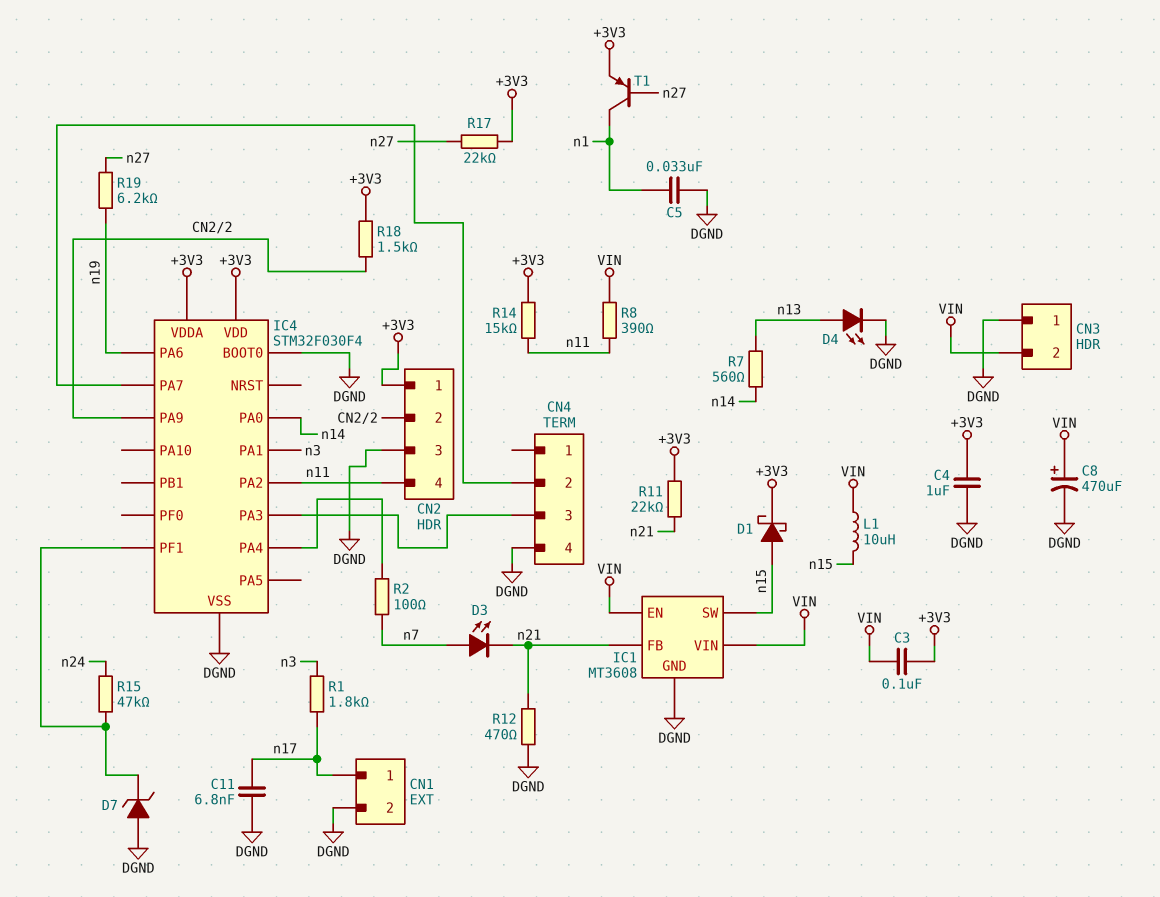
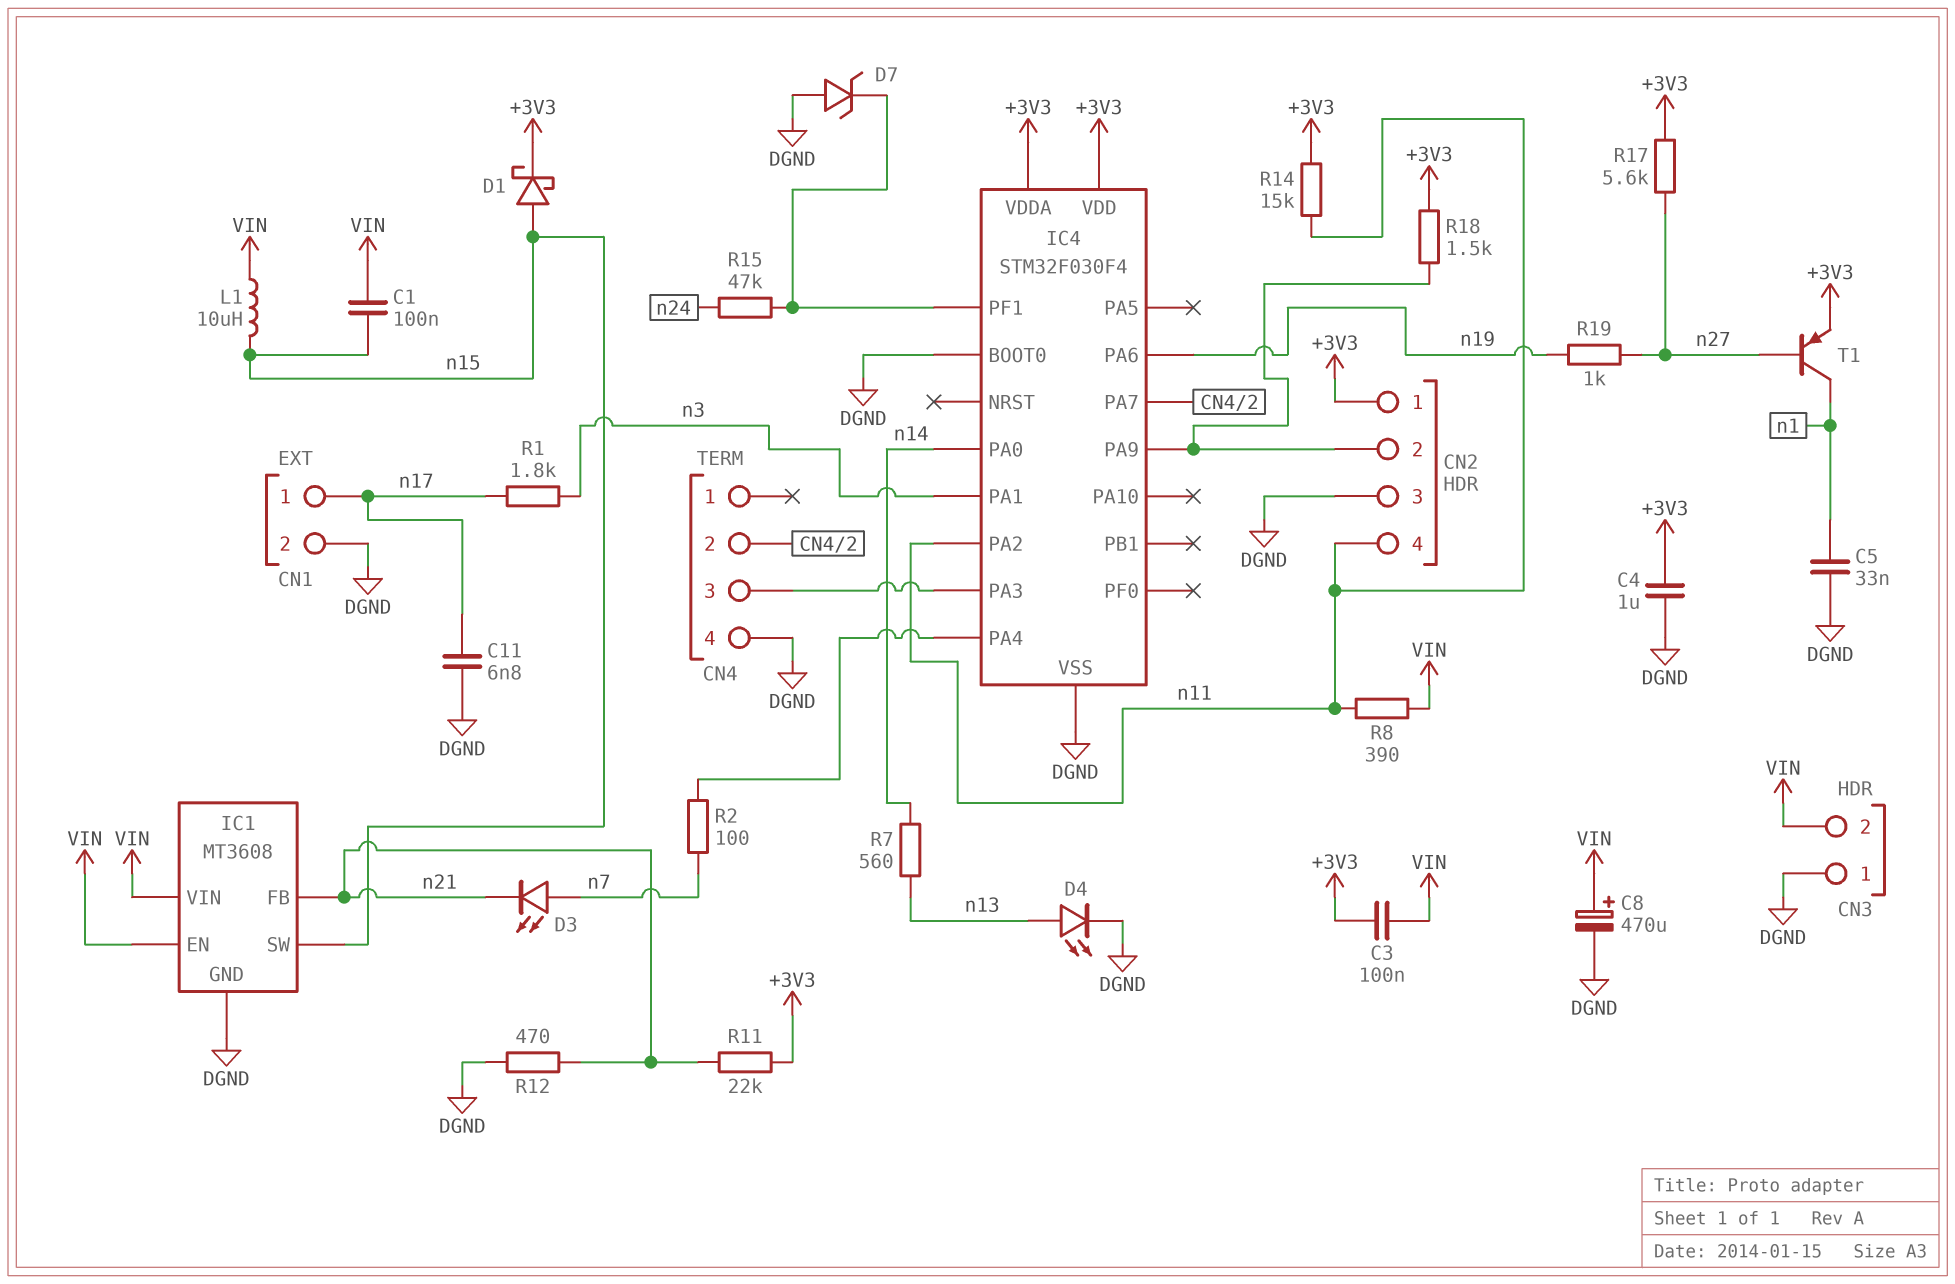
C1: none -> 100nF (VIN, n15)
R17: 22k (+3V3, n27) -> 5.6k (+3V3, n27)
R19: 6.2k (n19, n27) -> 1k (n19, n27)

